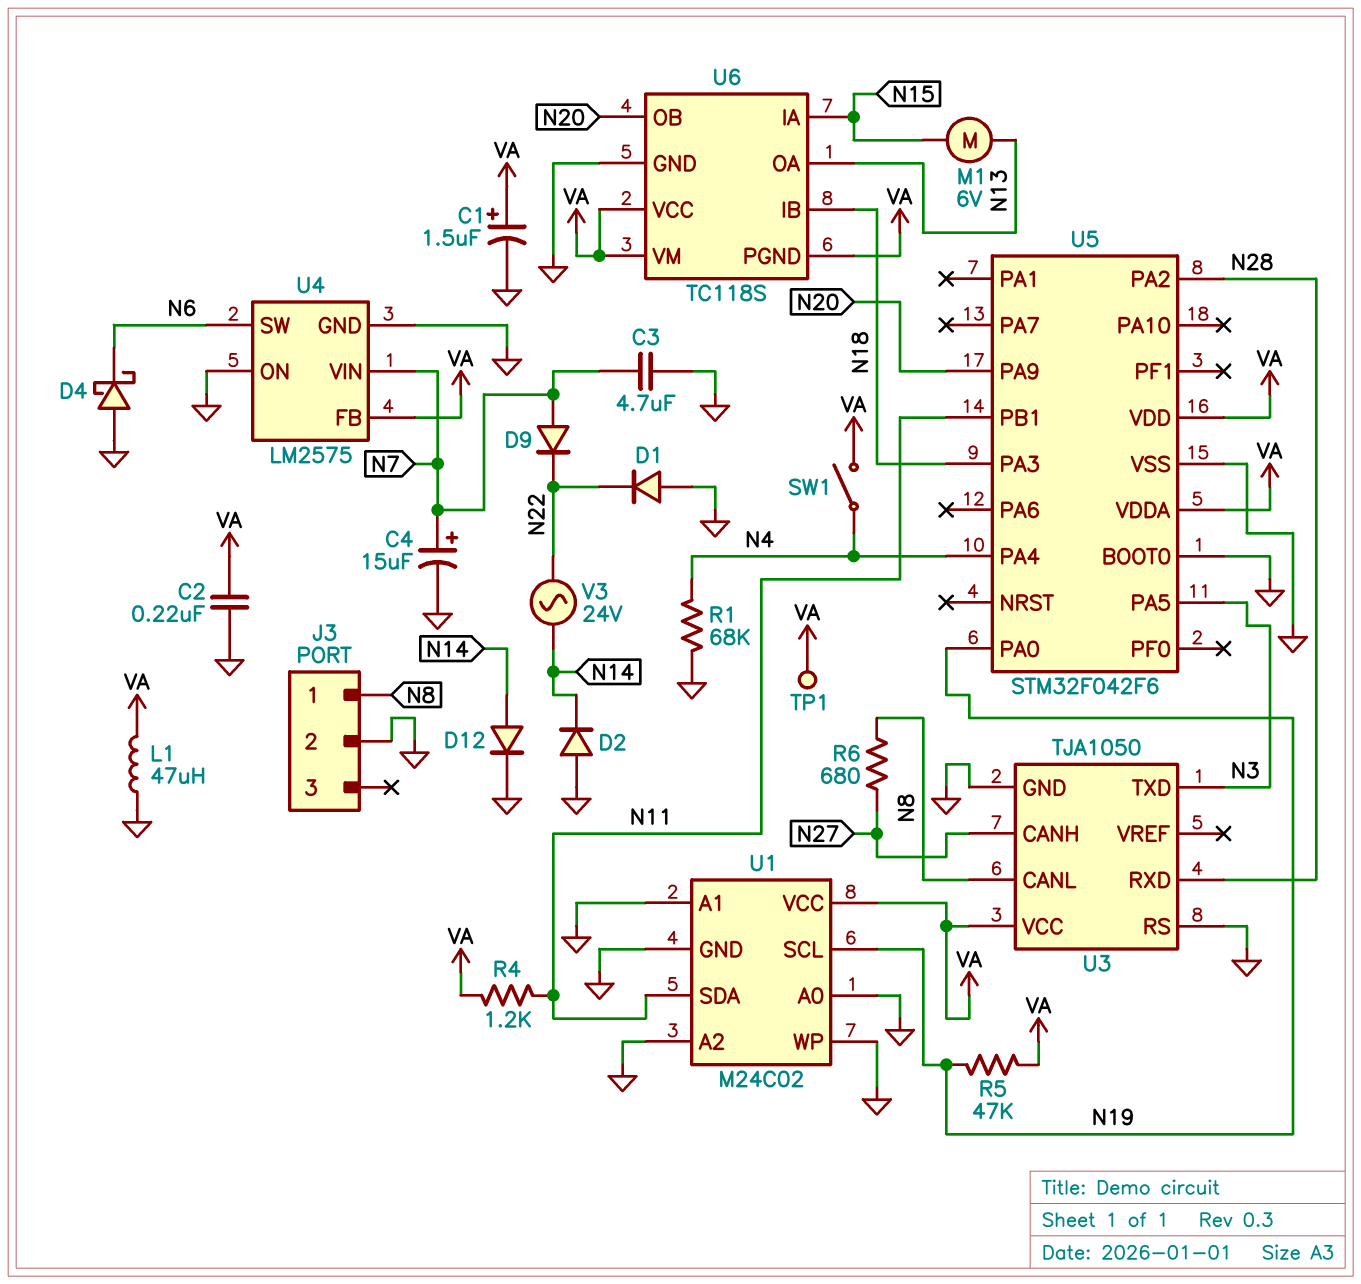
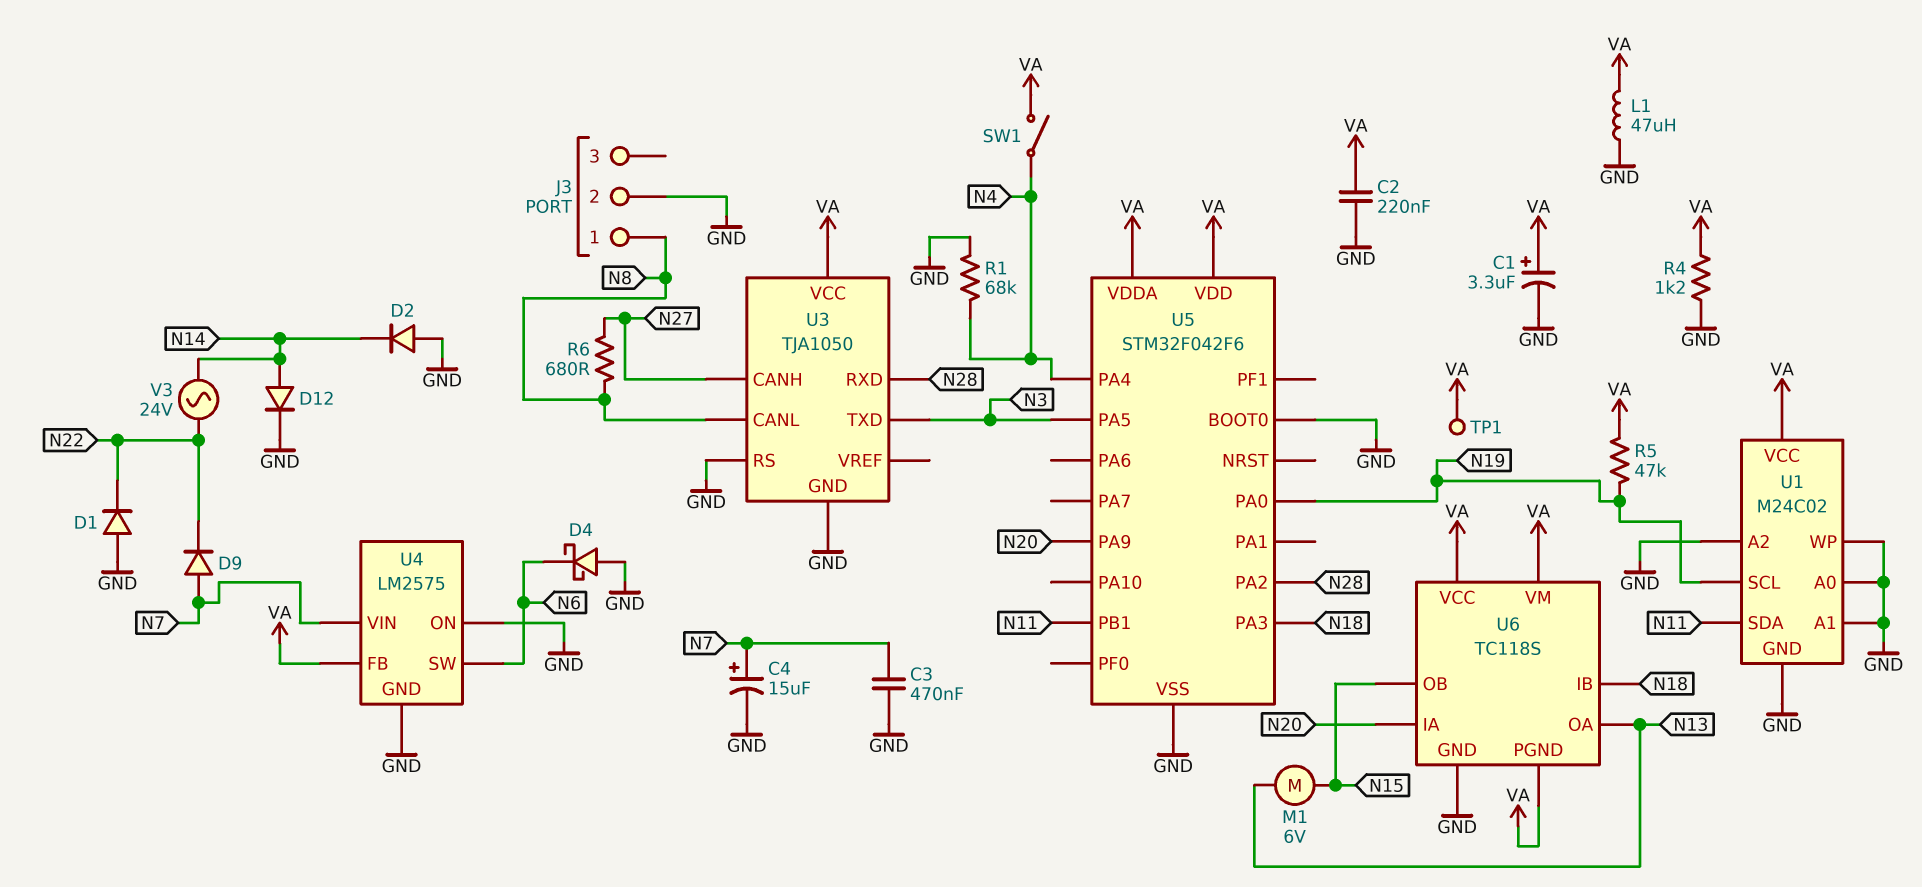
C1: 1.5uF (plus VA, minus GND) -> 3.3uF (plus VA, minus GND)
C3: 4.7uF (GND, N7) -> 470nF (GND, N7)
R4: 1.2k (N11, VA) -> 1.2k (GND, VA)
U6 pin IA: N15 -> N20
U6 pin OB: N20 -> N15

